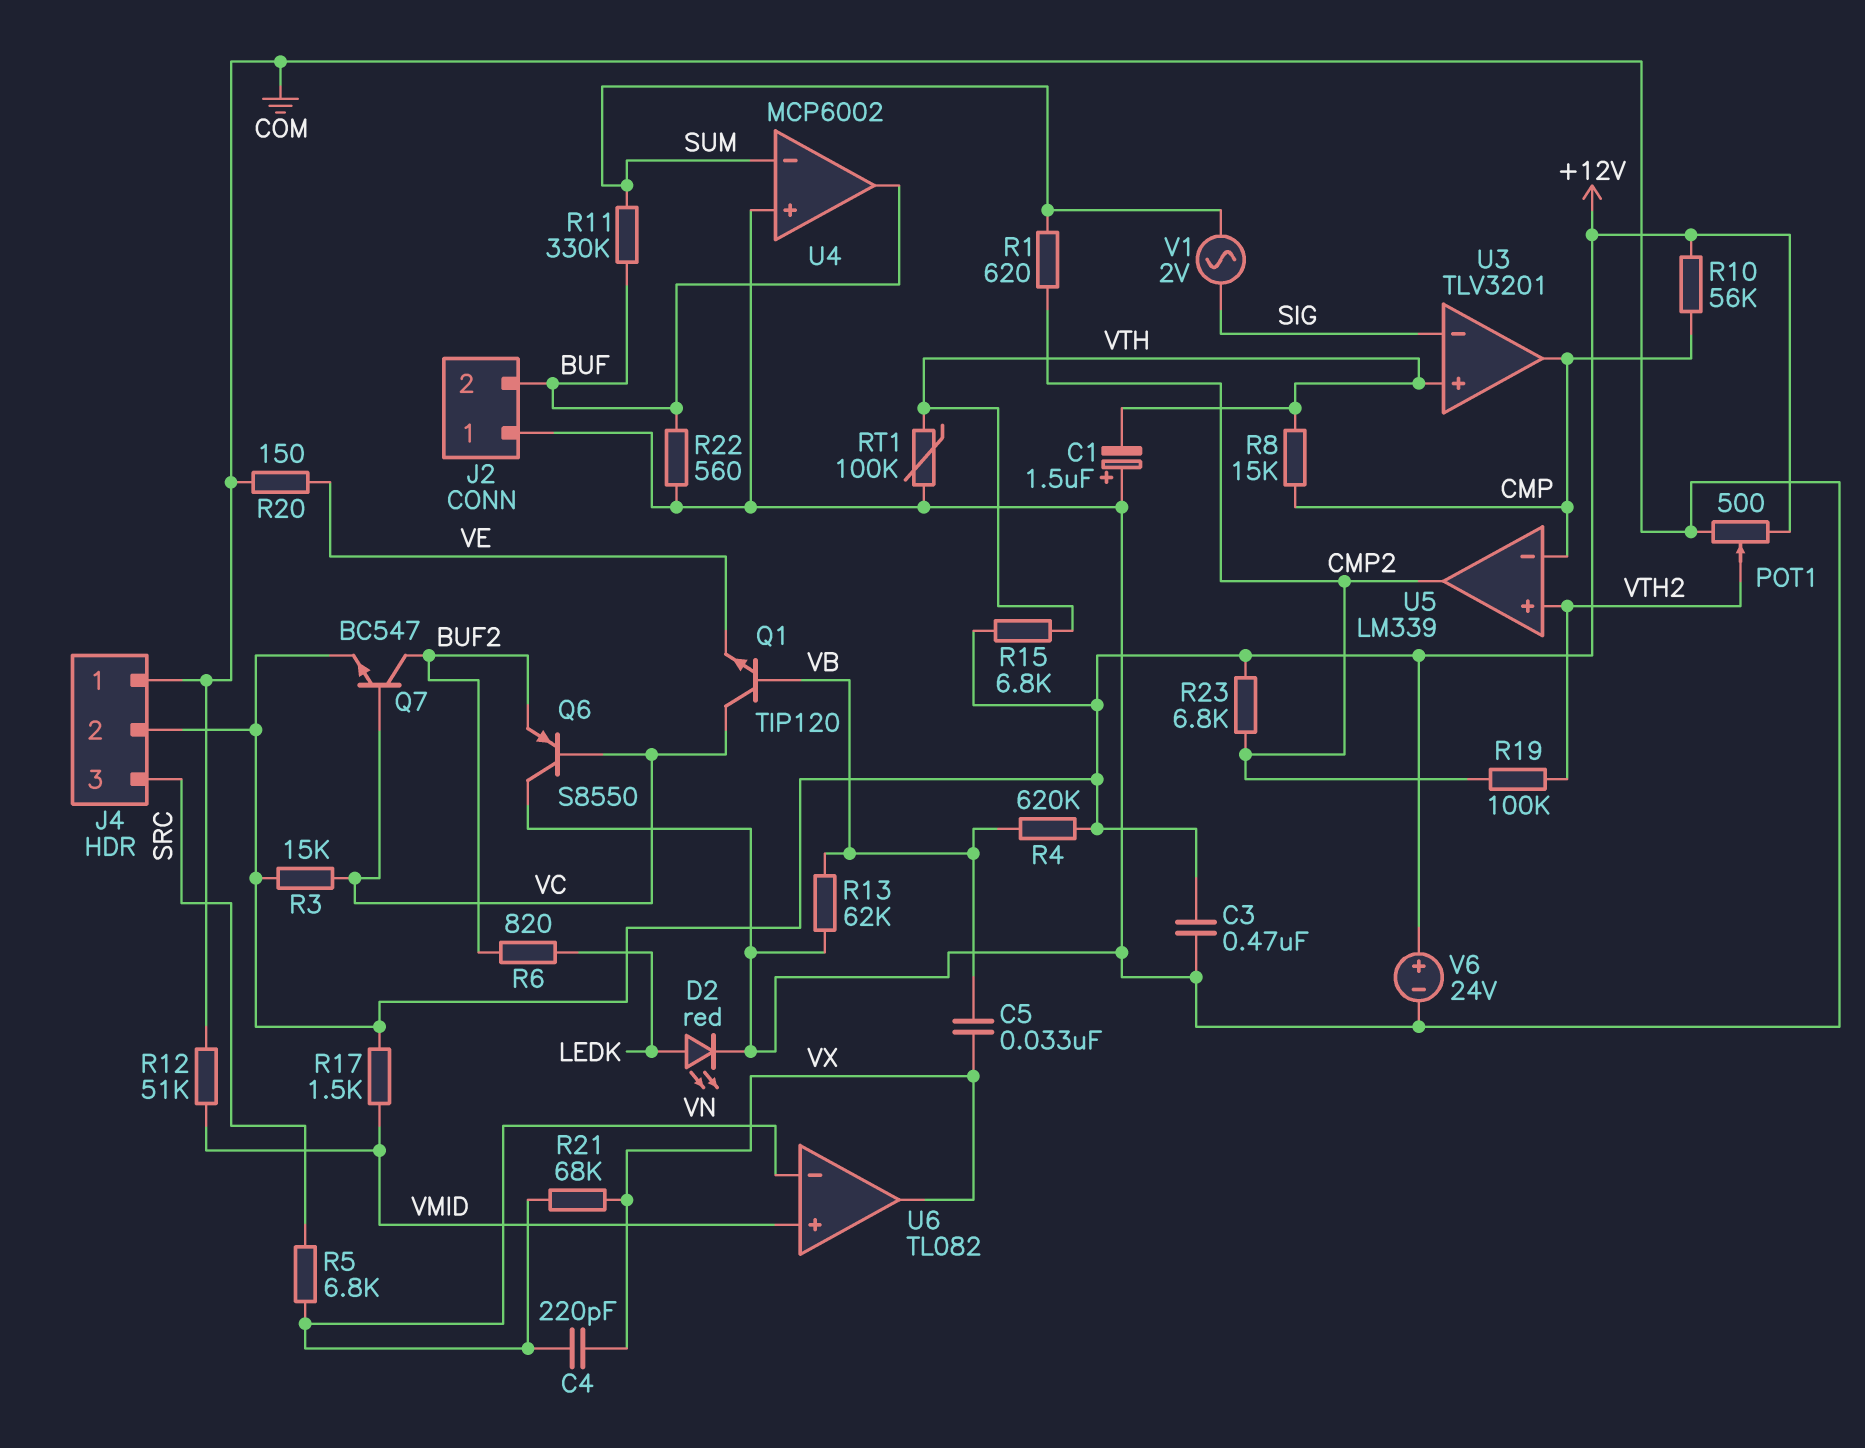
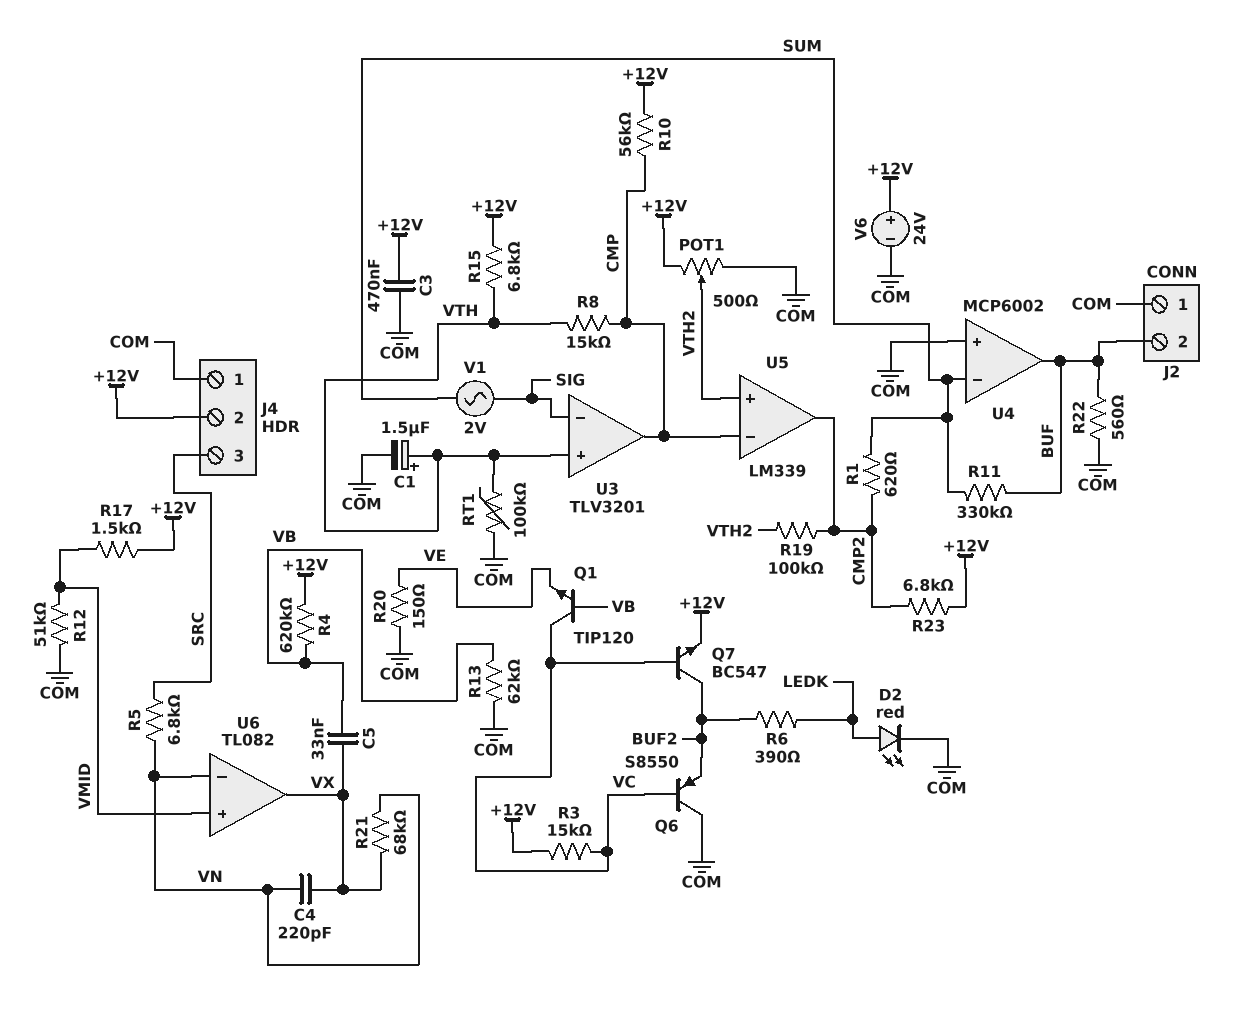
C1: 1.5uF (plus COM, minus VTH) -> 1.5uF (plus VTH, minus COM)
R6: 820 (BUF2, LEDK) -> 390 (BUF2, LEDK)

